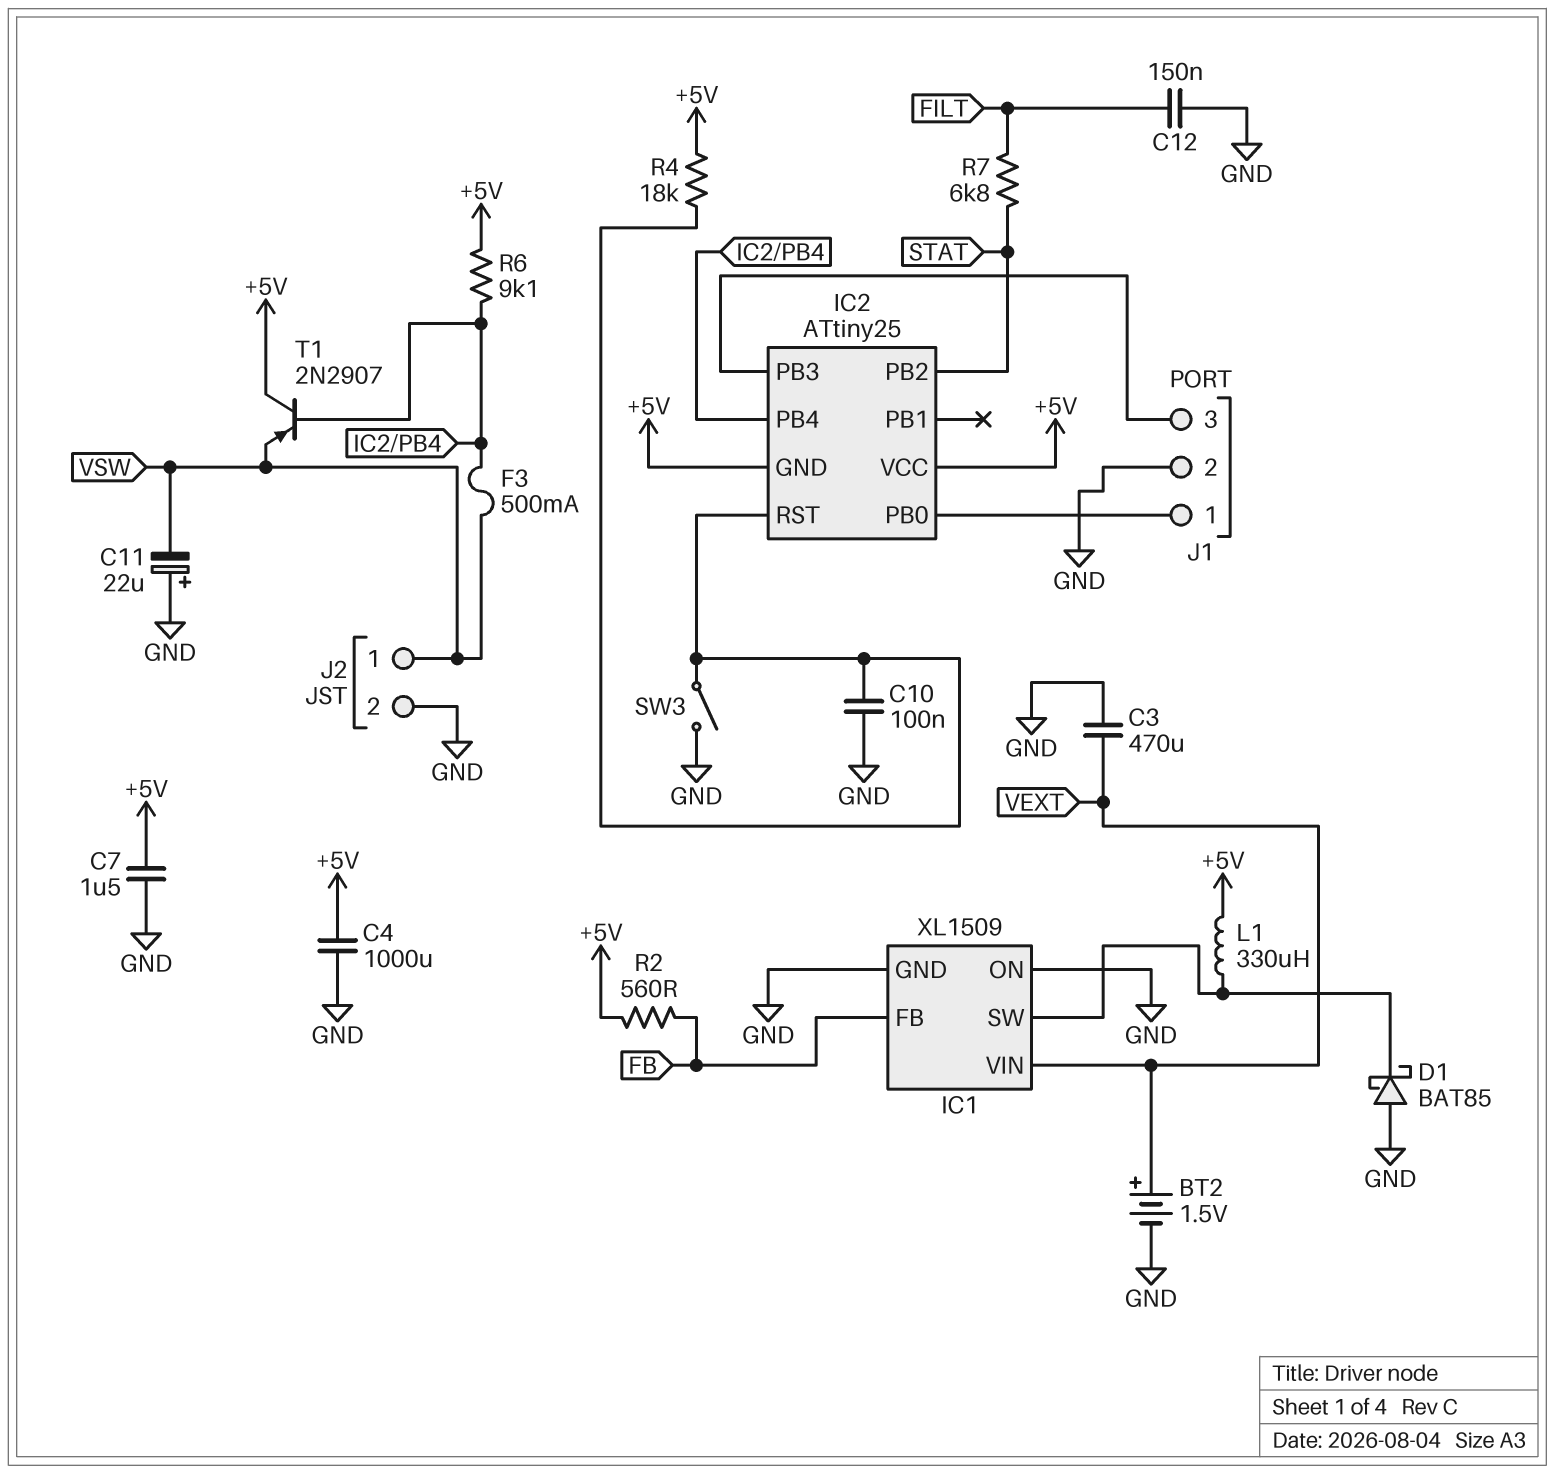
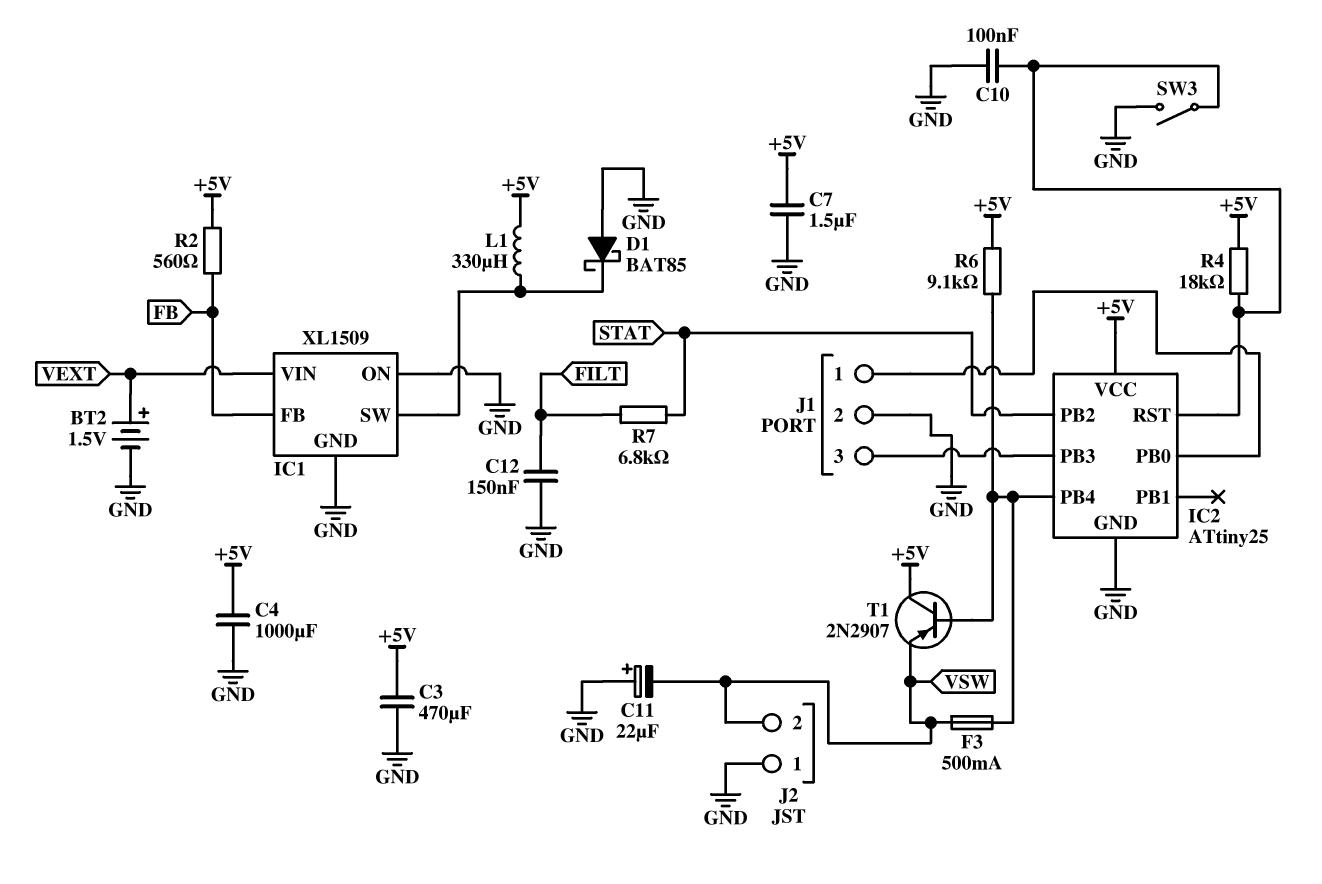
C3: 470uF (GND, VEXT) -> 470uF (+5V, GND)
IC2 pin GND: +5V -> GND
J2 pin 1: VSW -> GND
J2 pin 2: GND -> VSW

